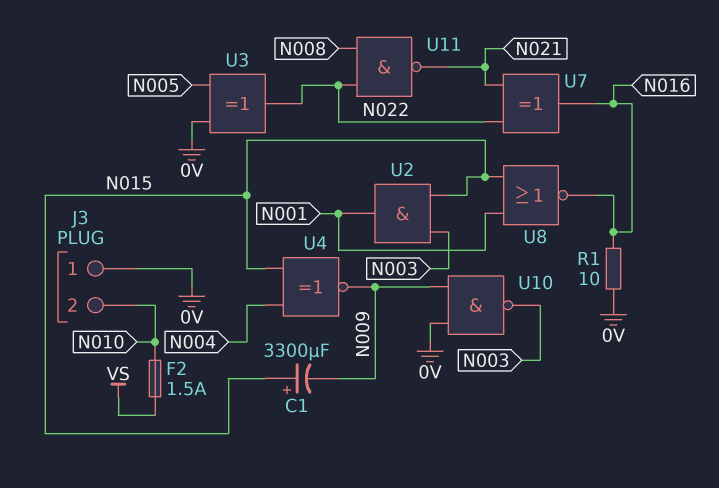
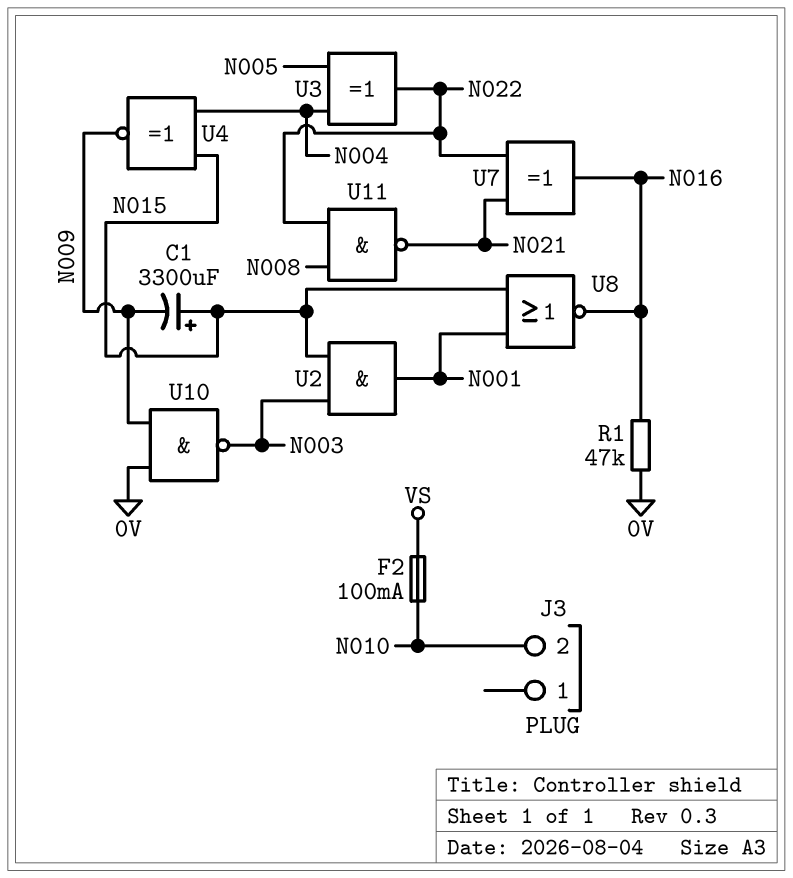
F2: 1.5A (N010, VS) -> 100mA (N010, VS)
J3 pin 1: 0V -> none
R1: 10 (0V, N016) -> 47k (0V, N016)
U3: XOR (in 0V, in N005, out N022) -> XOR (in N004, in N005, out N022)

